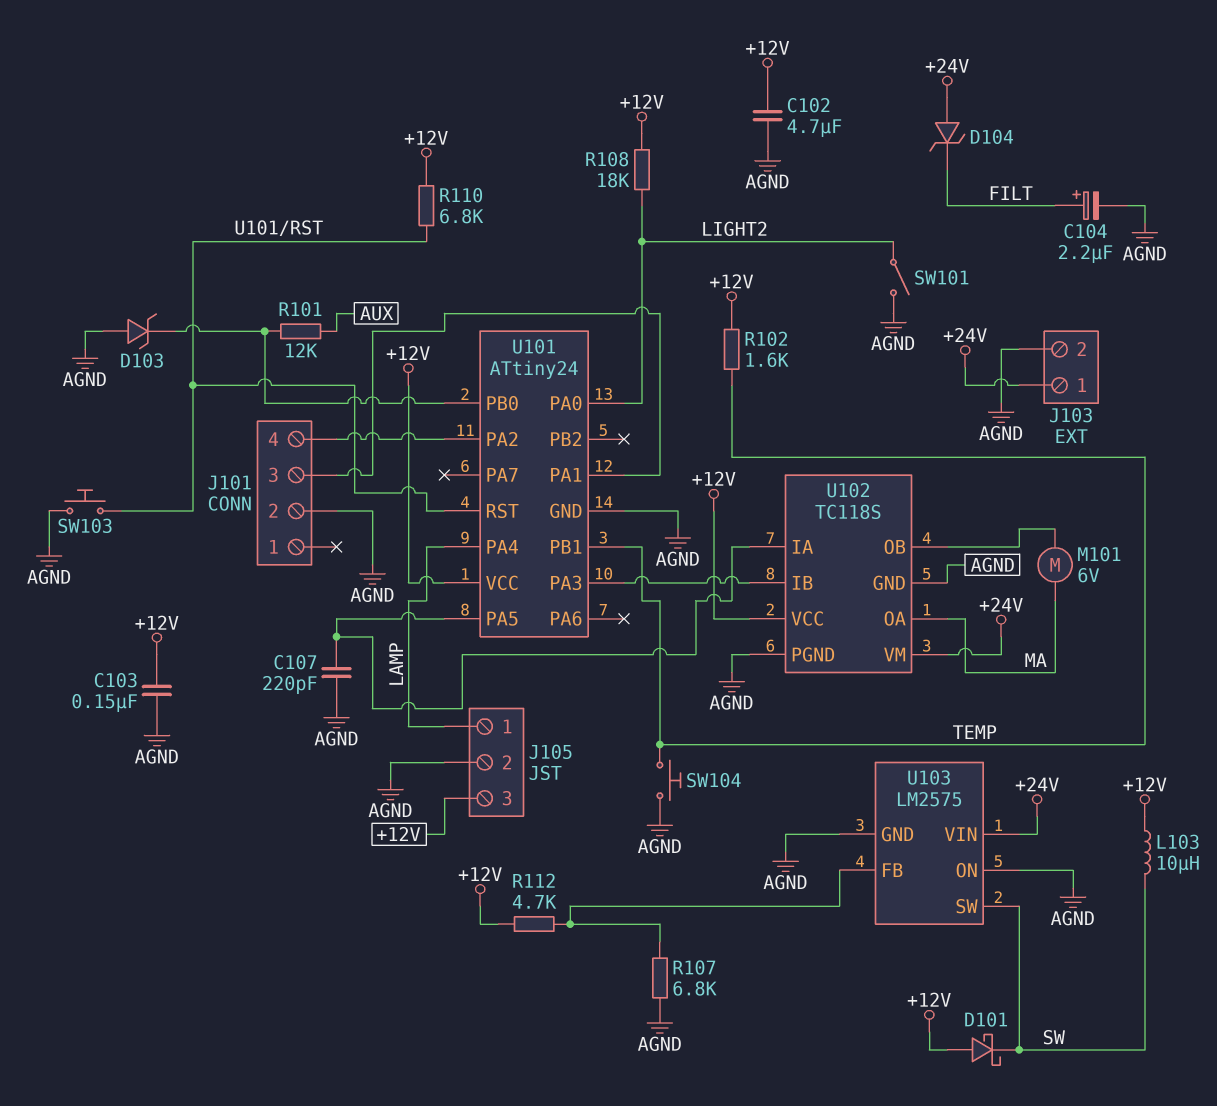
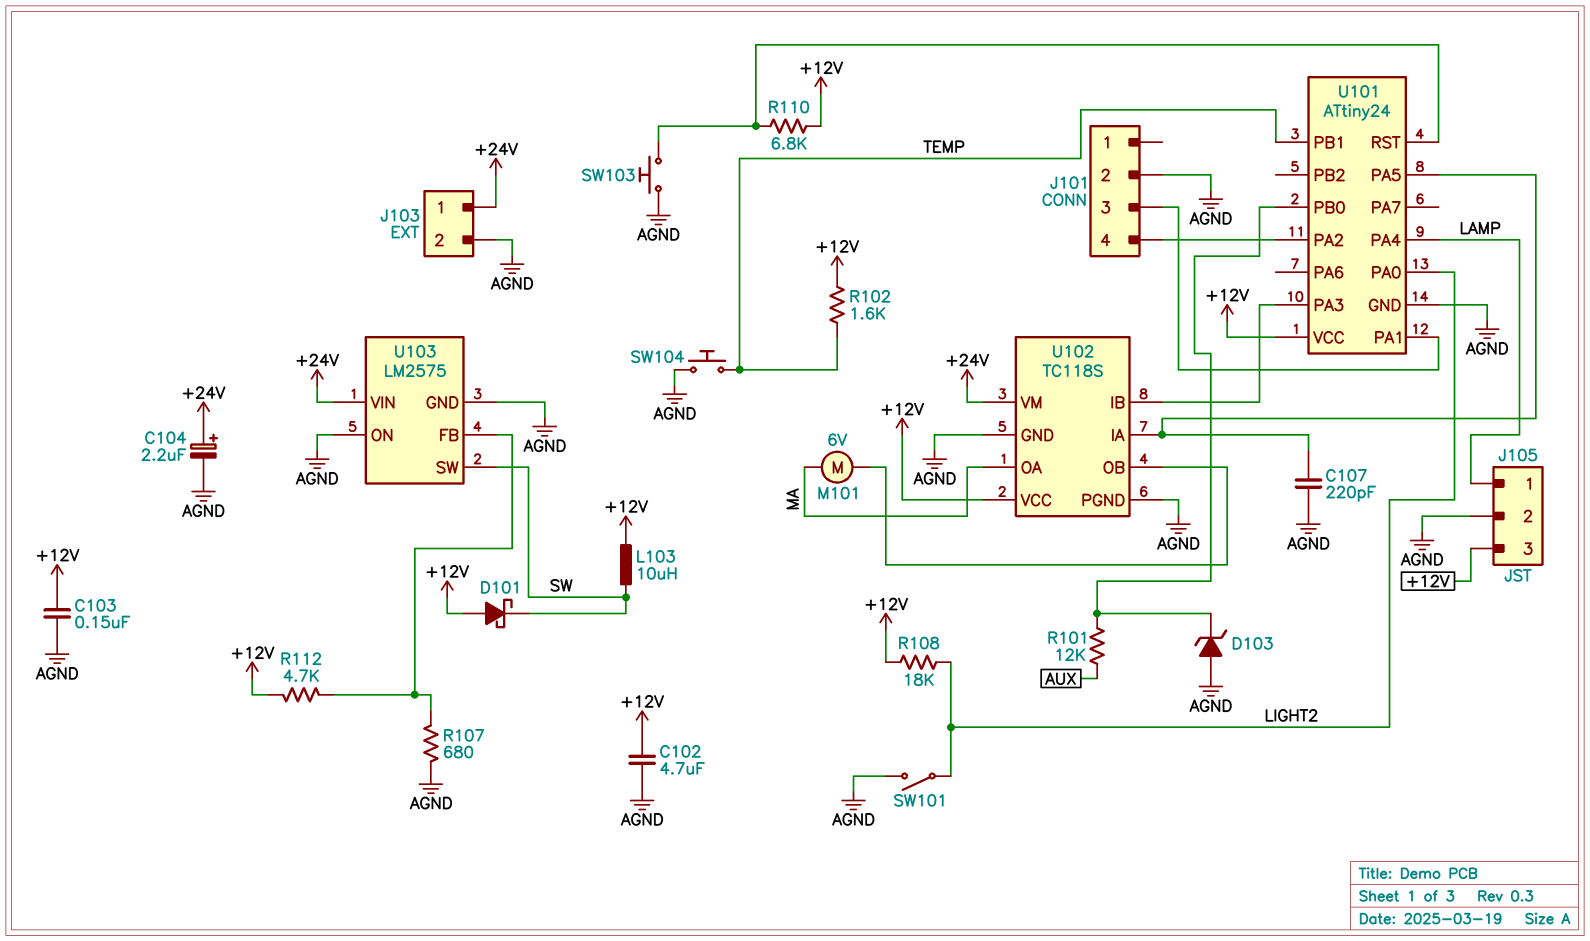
C104: 2.2uF (plus FILT, minus AGND) -> 2.2uF (plus +24V, minus AGND)
D104: zener (A +24V, K FILT) -> none
R107: 6.8k (AGND, U103/FB) -> 680 (AGND, U103/FB)

